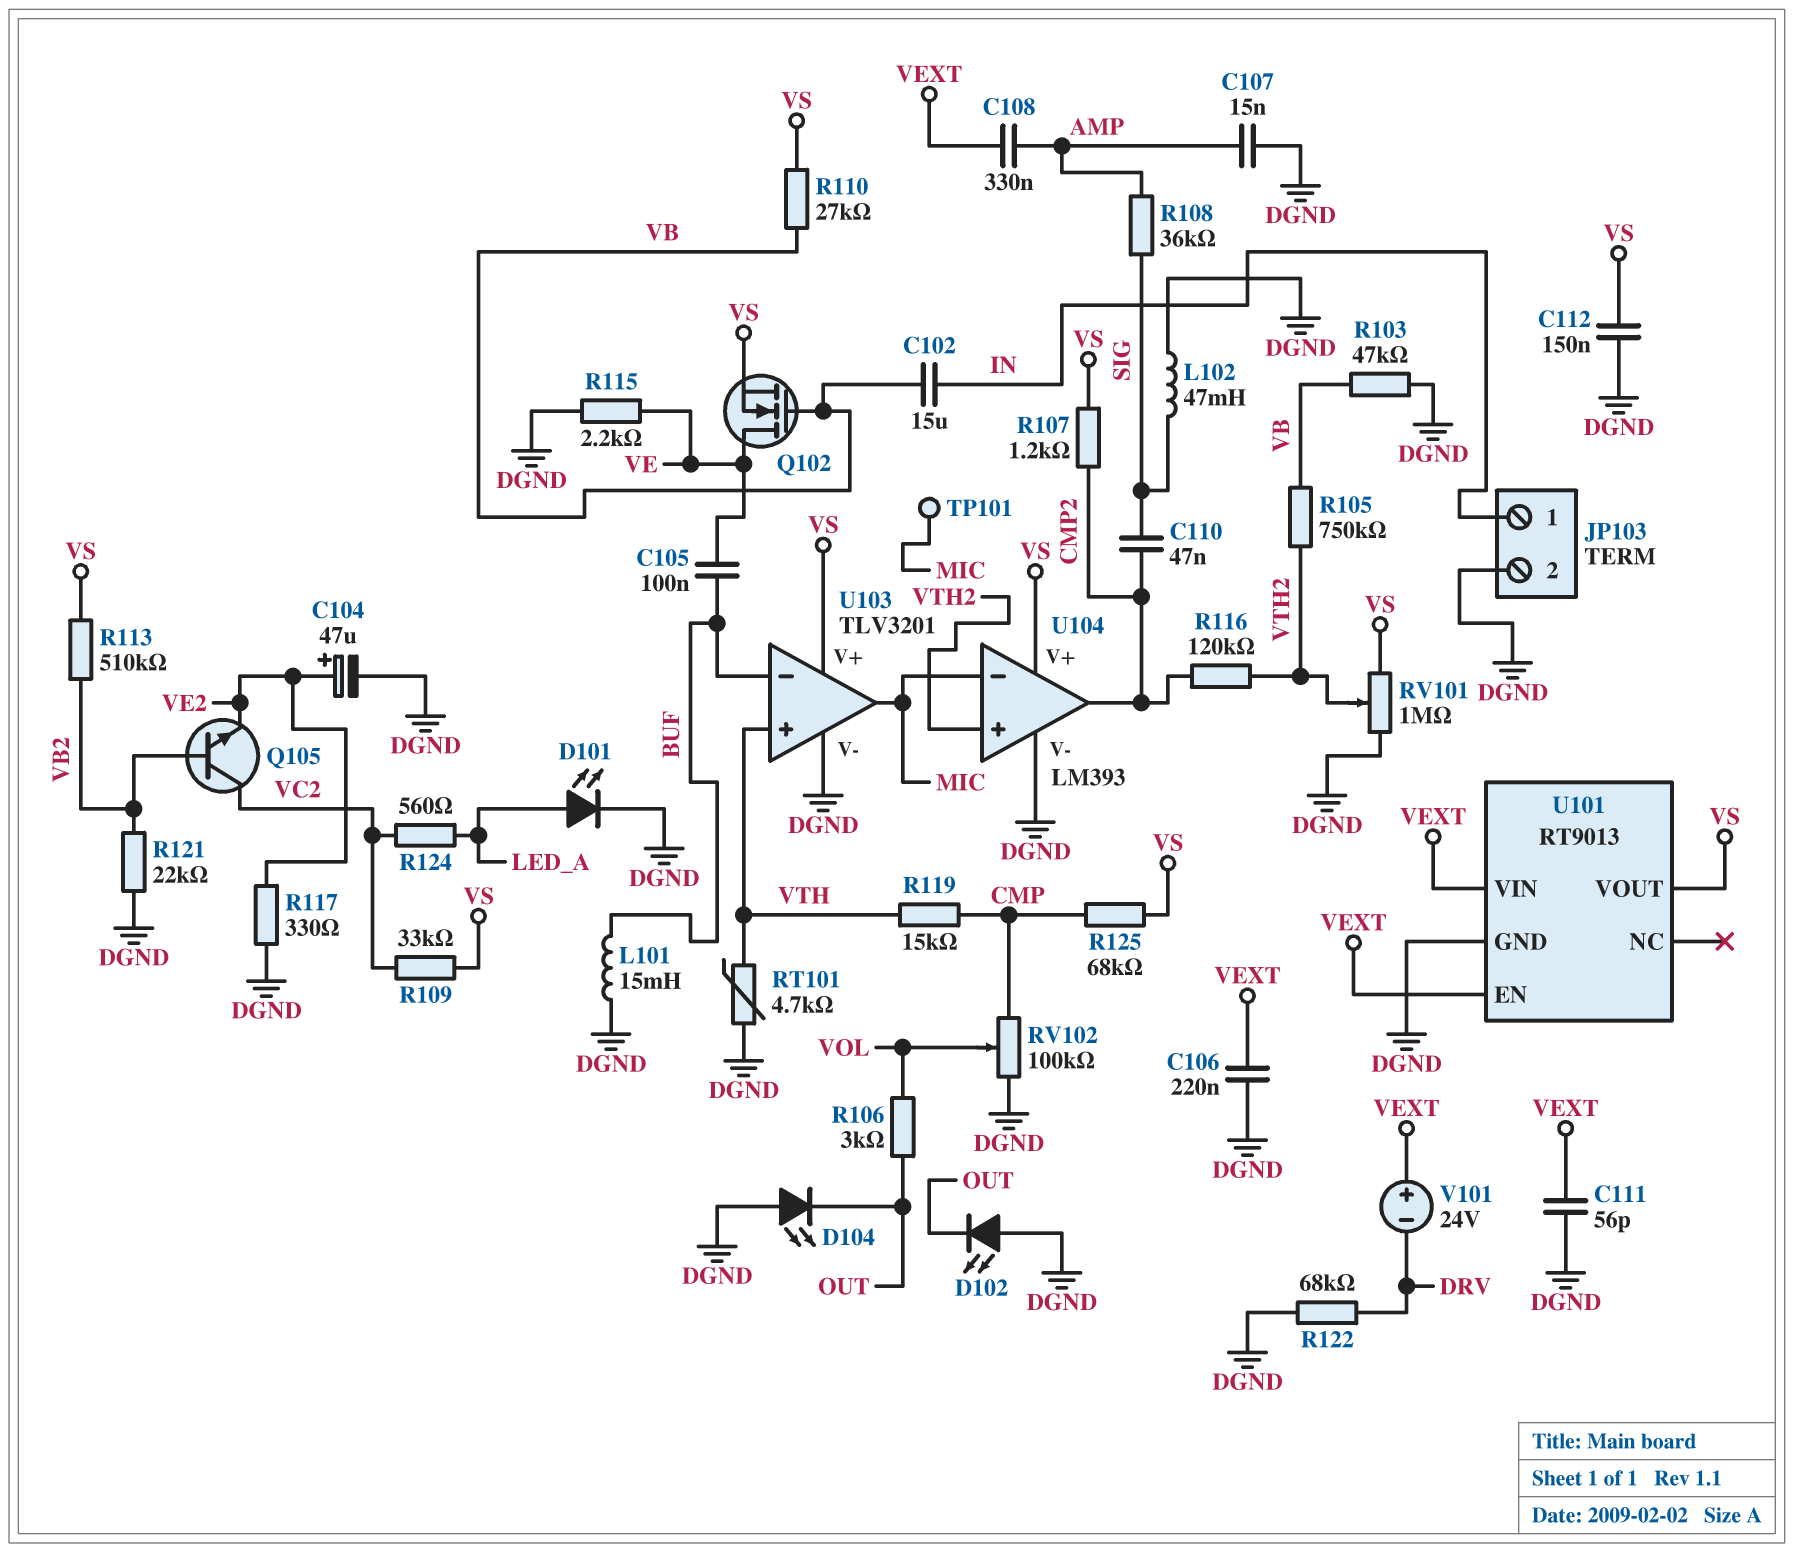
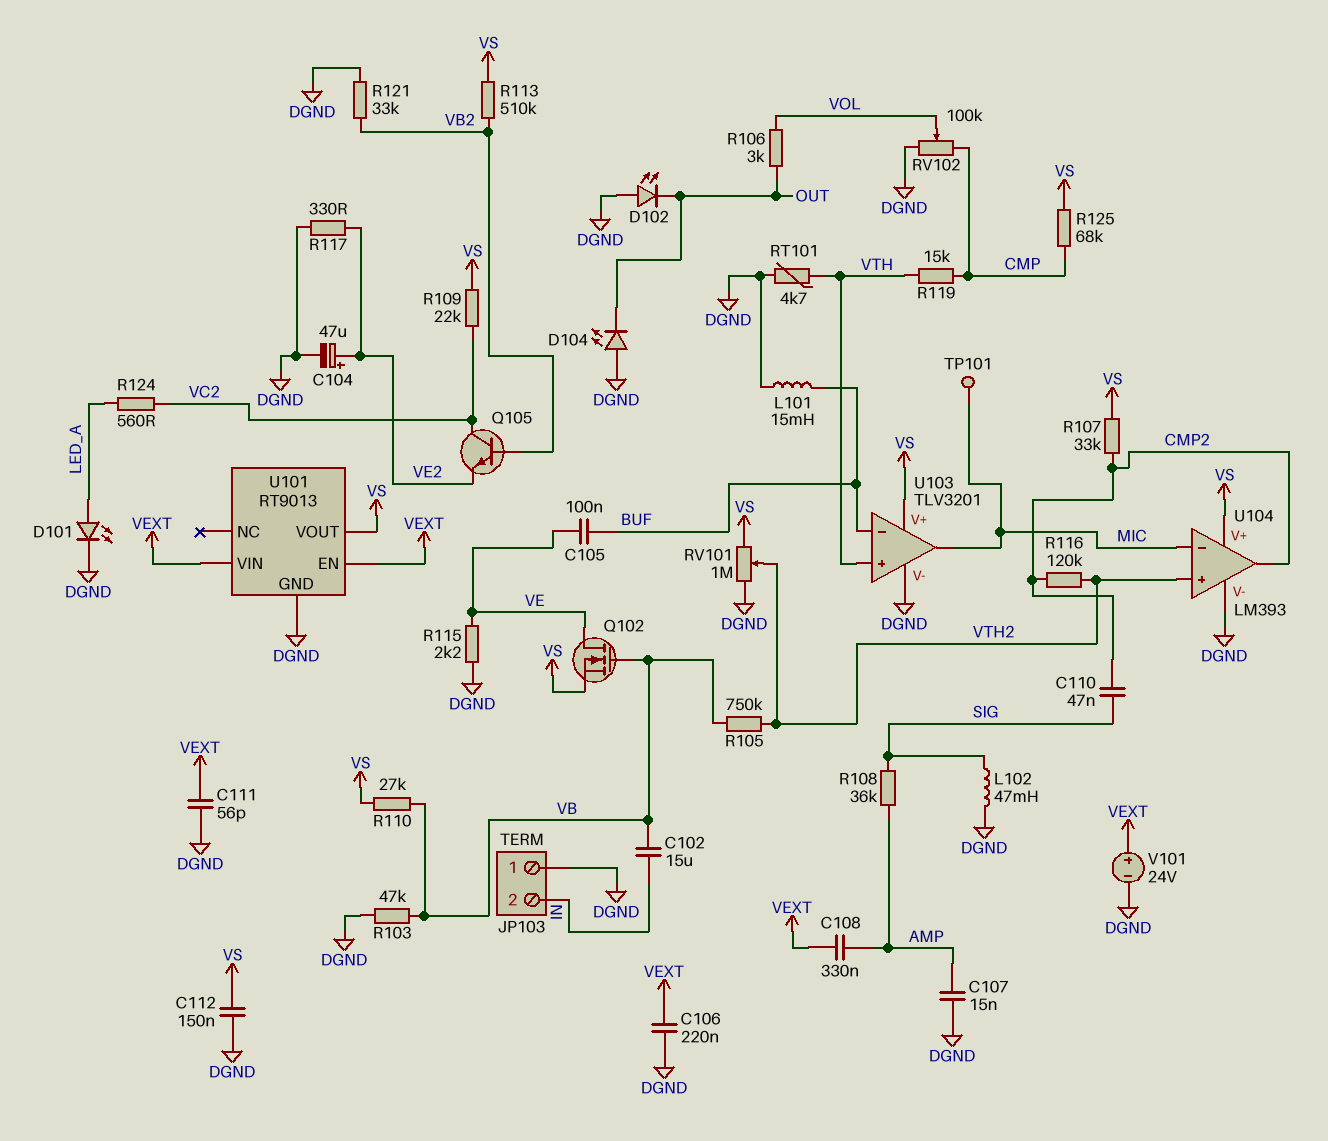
JP103 pin 1: IN -> DGND
JP103 pin 2: DGND -> IN
R107: 1.2k (CMP2, VS) -> 33k (CMP2, VS)
R109: 33k (VC2, VS) -> 22k (VC2, VS)
R121: 22k (DGND, VB2) -> 33k (DGND, VB2)
R122: 68k (DGND, DRV) -> none
V101: 24V (plus VEXT, minus DRV) -> 24V (plus VEXT, minus DGND)

